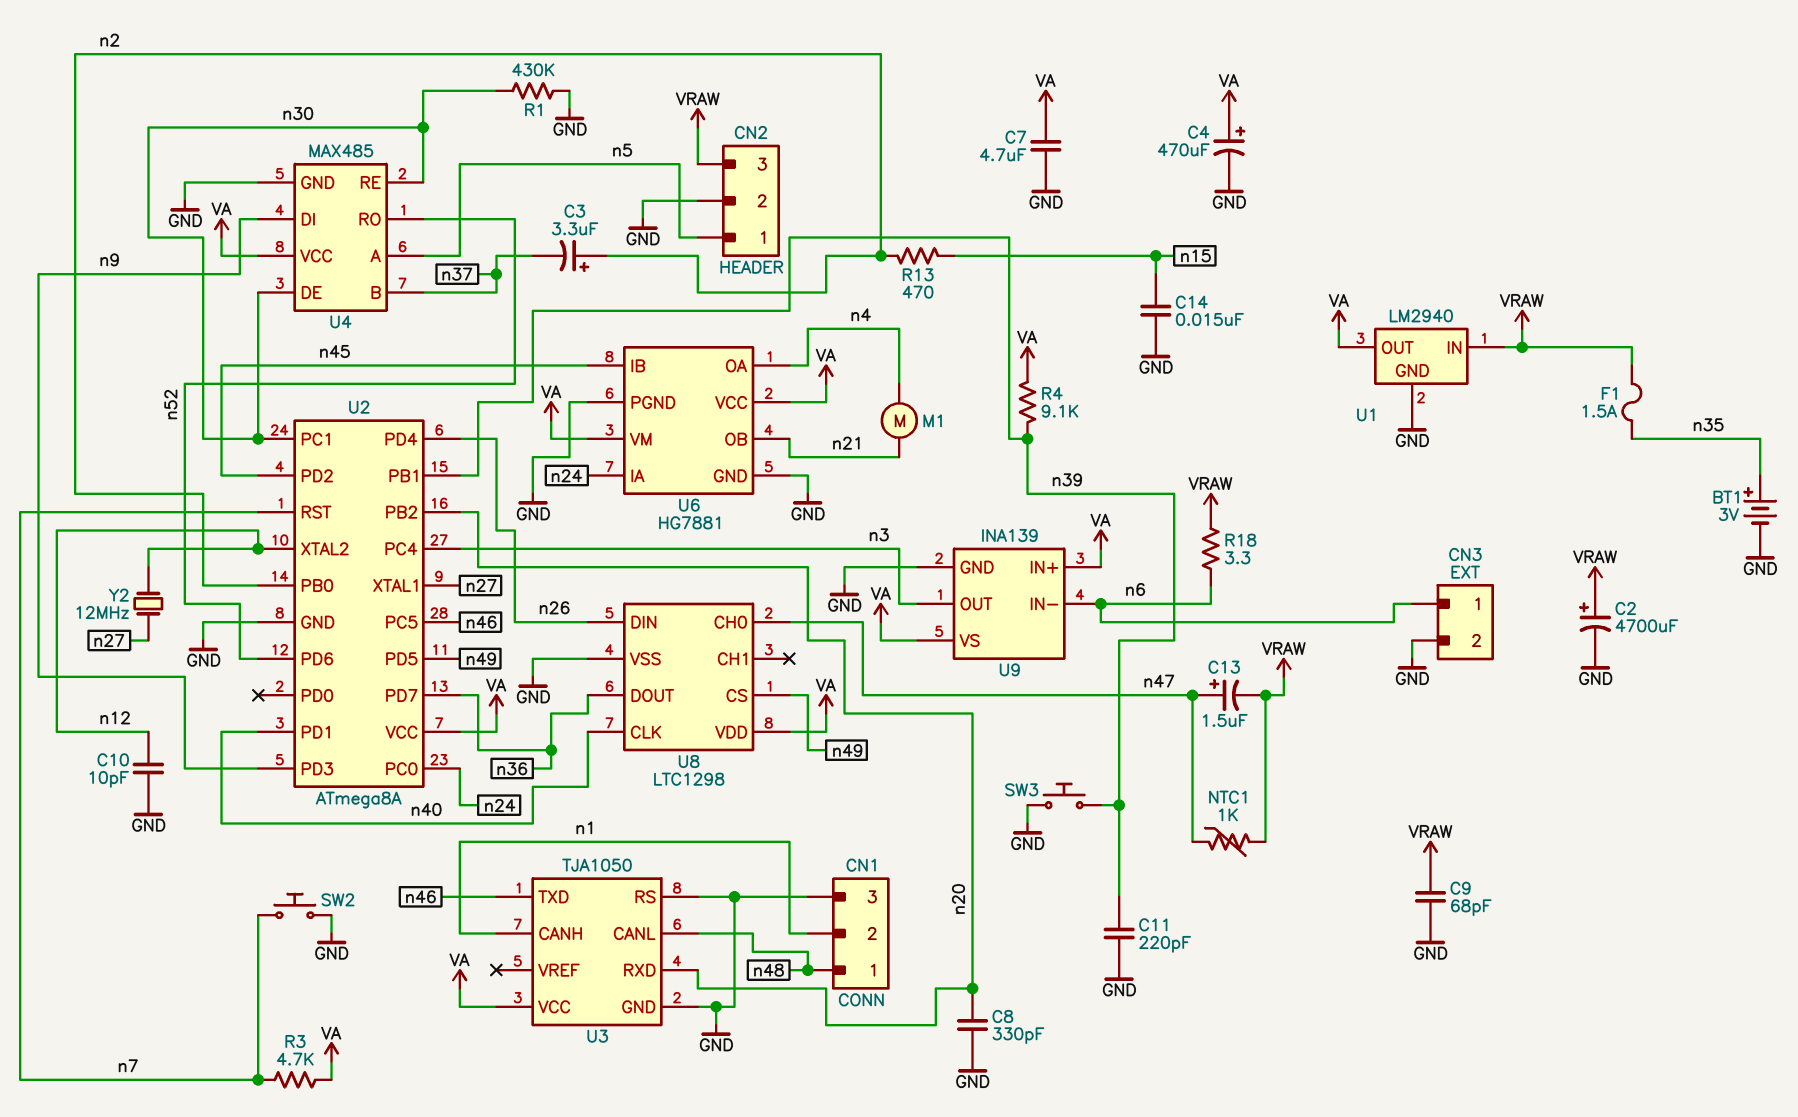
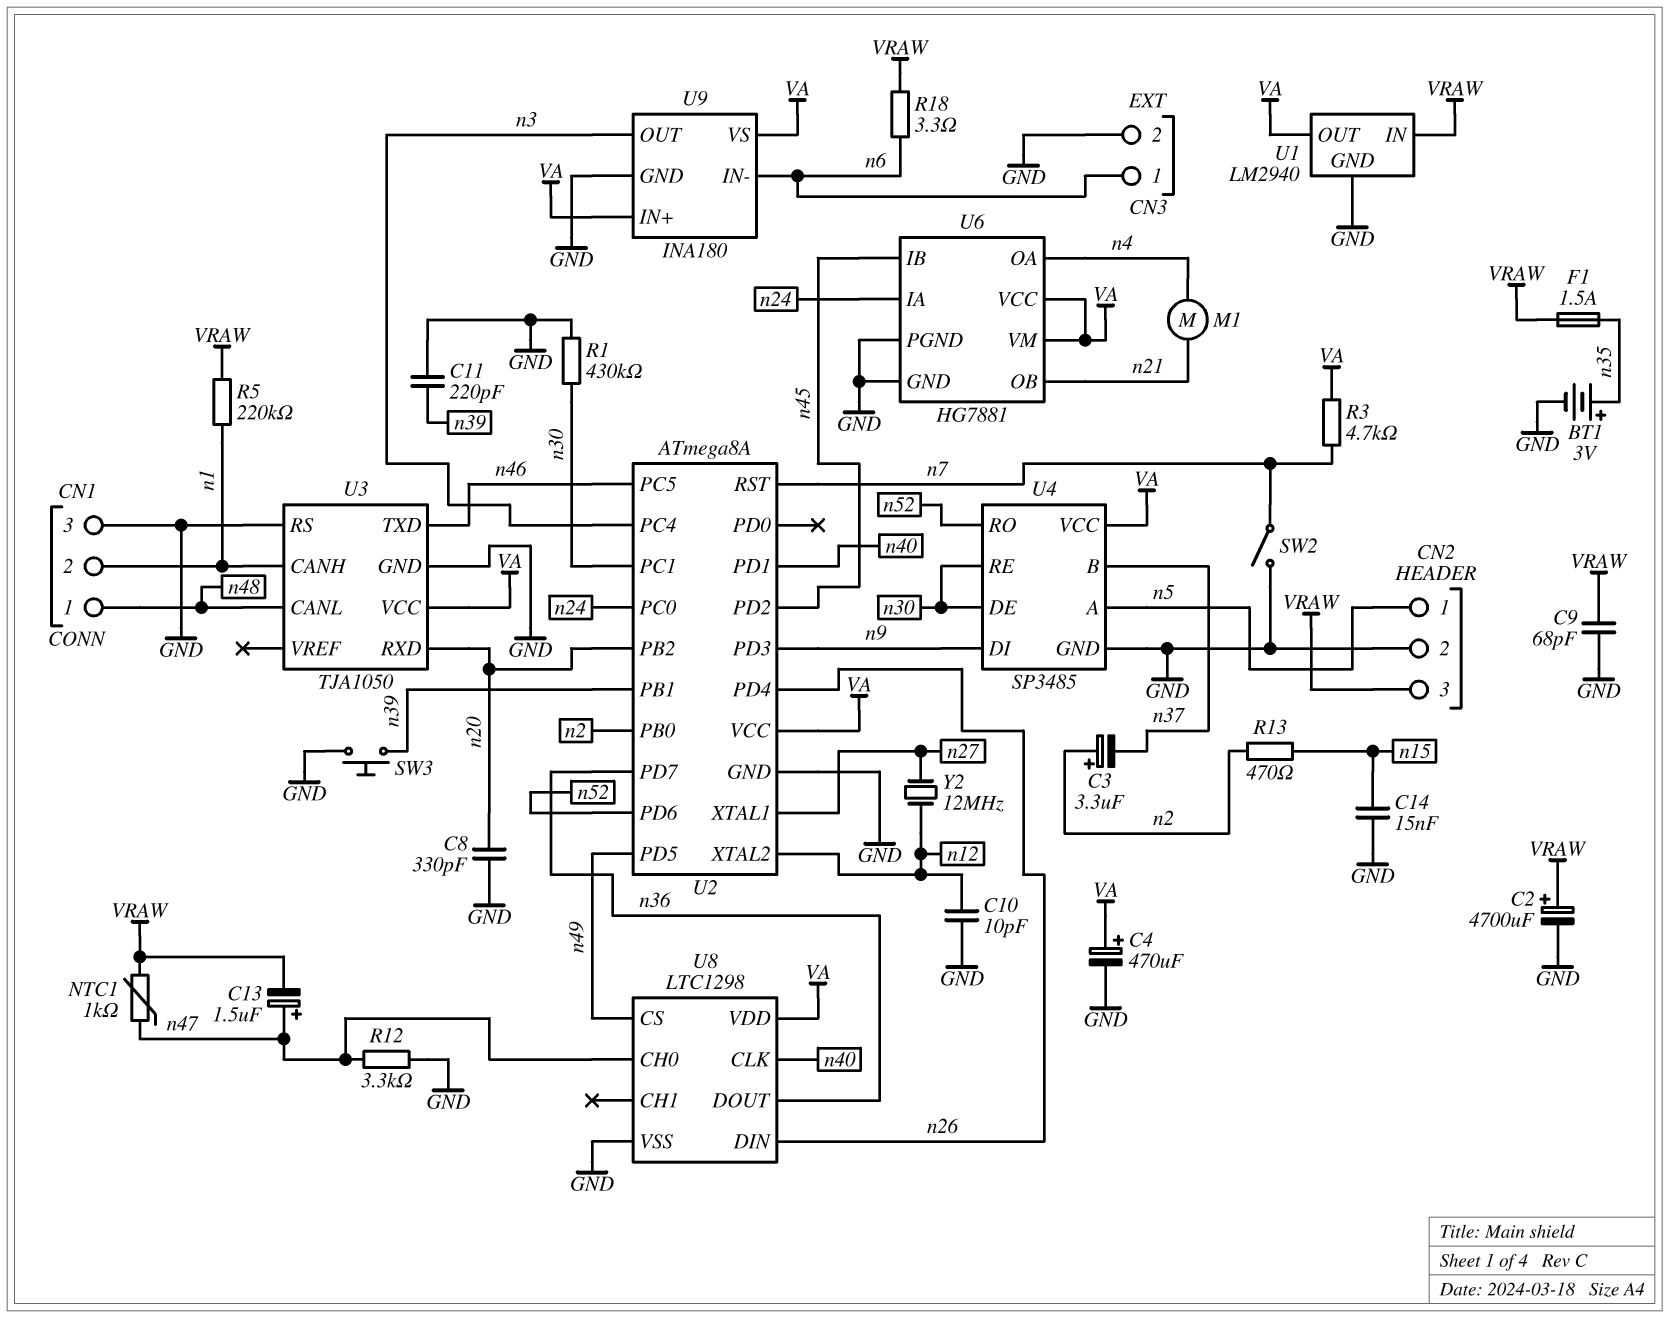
C7: 4.7uF (GND, VA) -> none
R4: 9.1k (VA, n39) -> none
R5: none -> 220k (VRAW, n1)
R12: none -> 3.3k (GND, n47)
SW2: button (GND, n7) -> switch (GND, n7)
U4: MAX485 -> SP3485
U9: INA139 -> INA180

